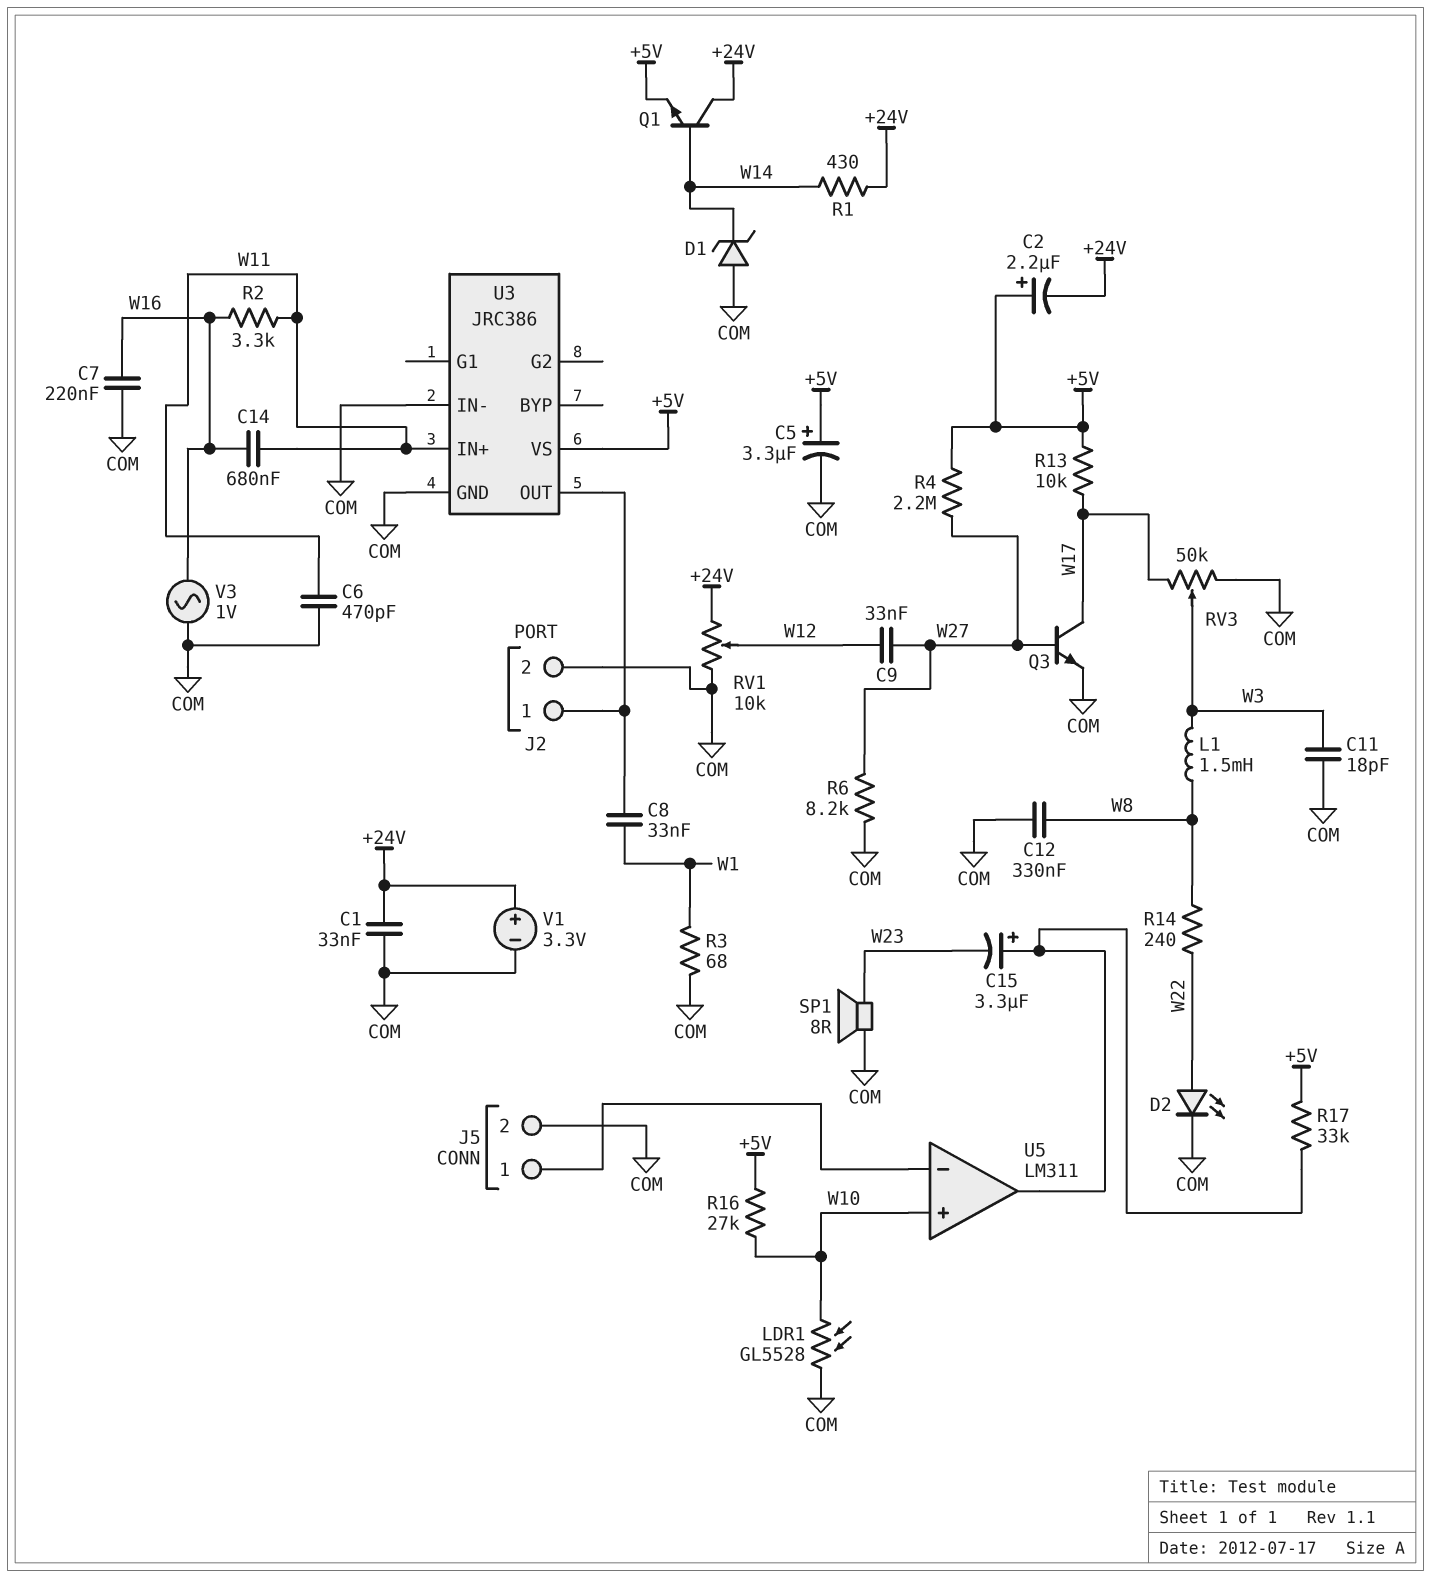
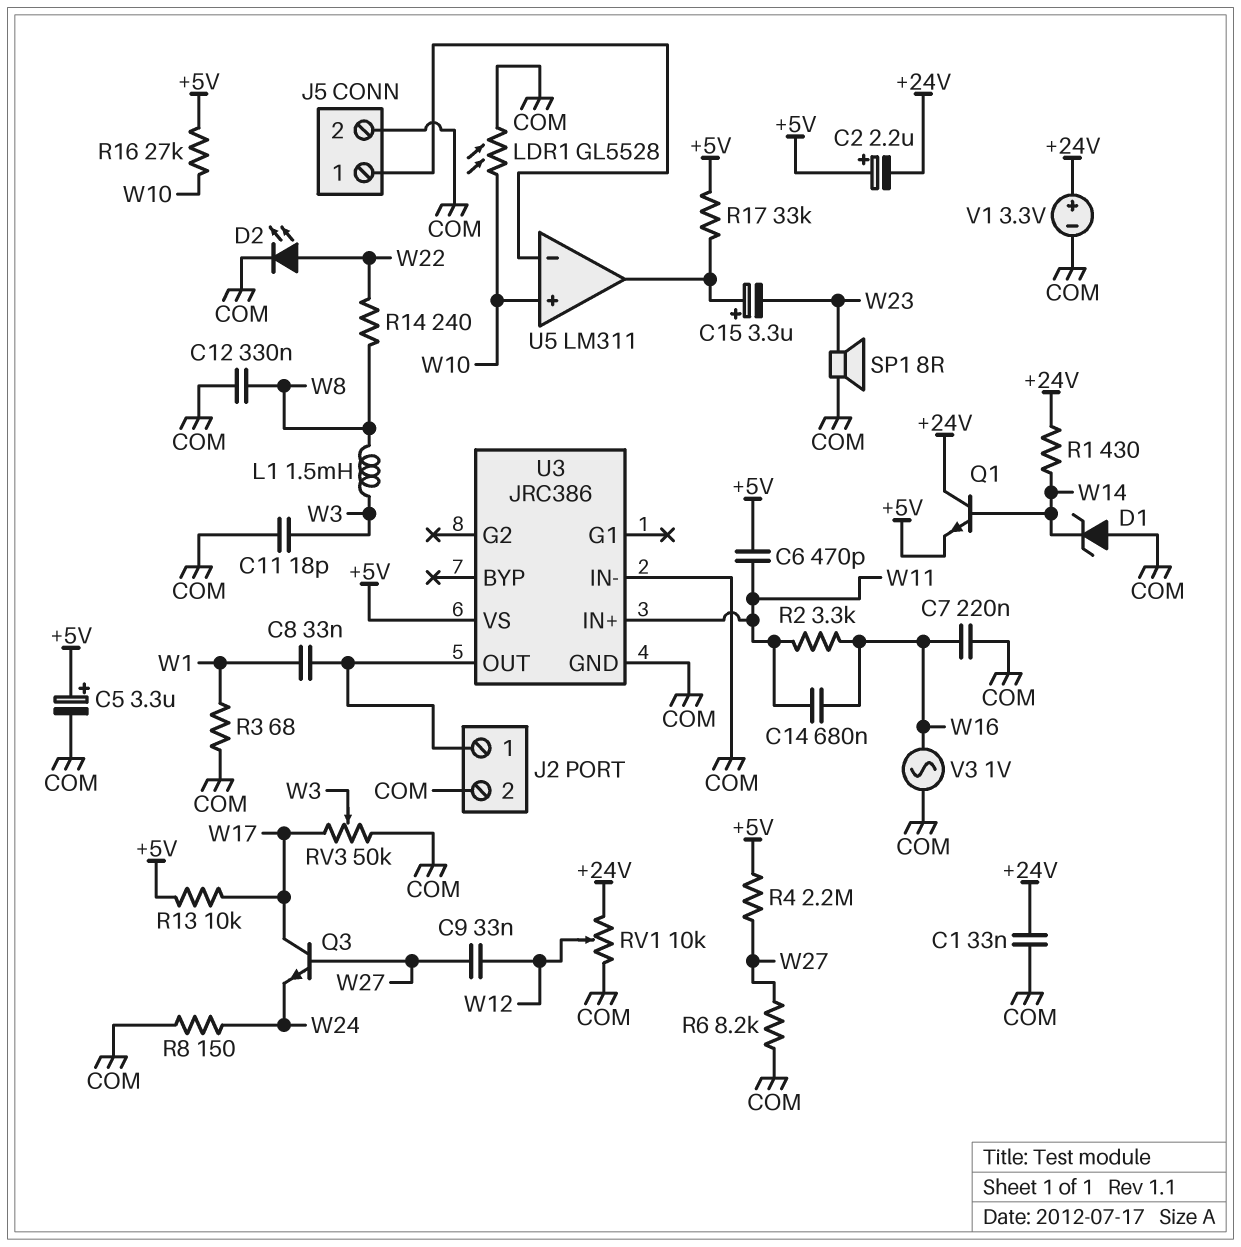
C6: 470pF (COM, W11) -> 470pF (+5V, W11)
Q3: NPN (B W27, C W17, E COM) -> NPN (B W27, C W17, E W24)
R8: none -> 150 (COM, W24)

